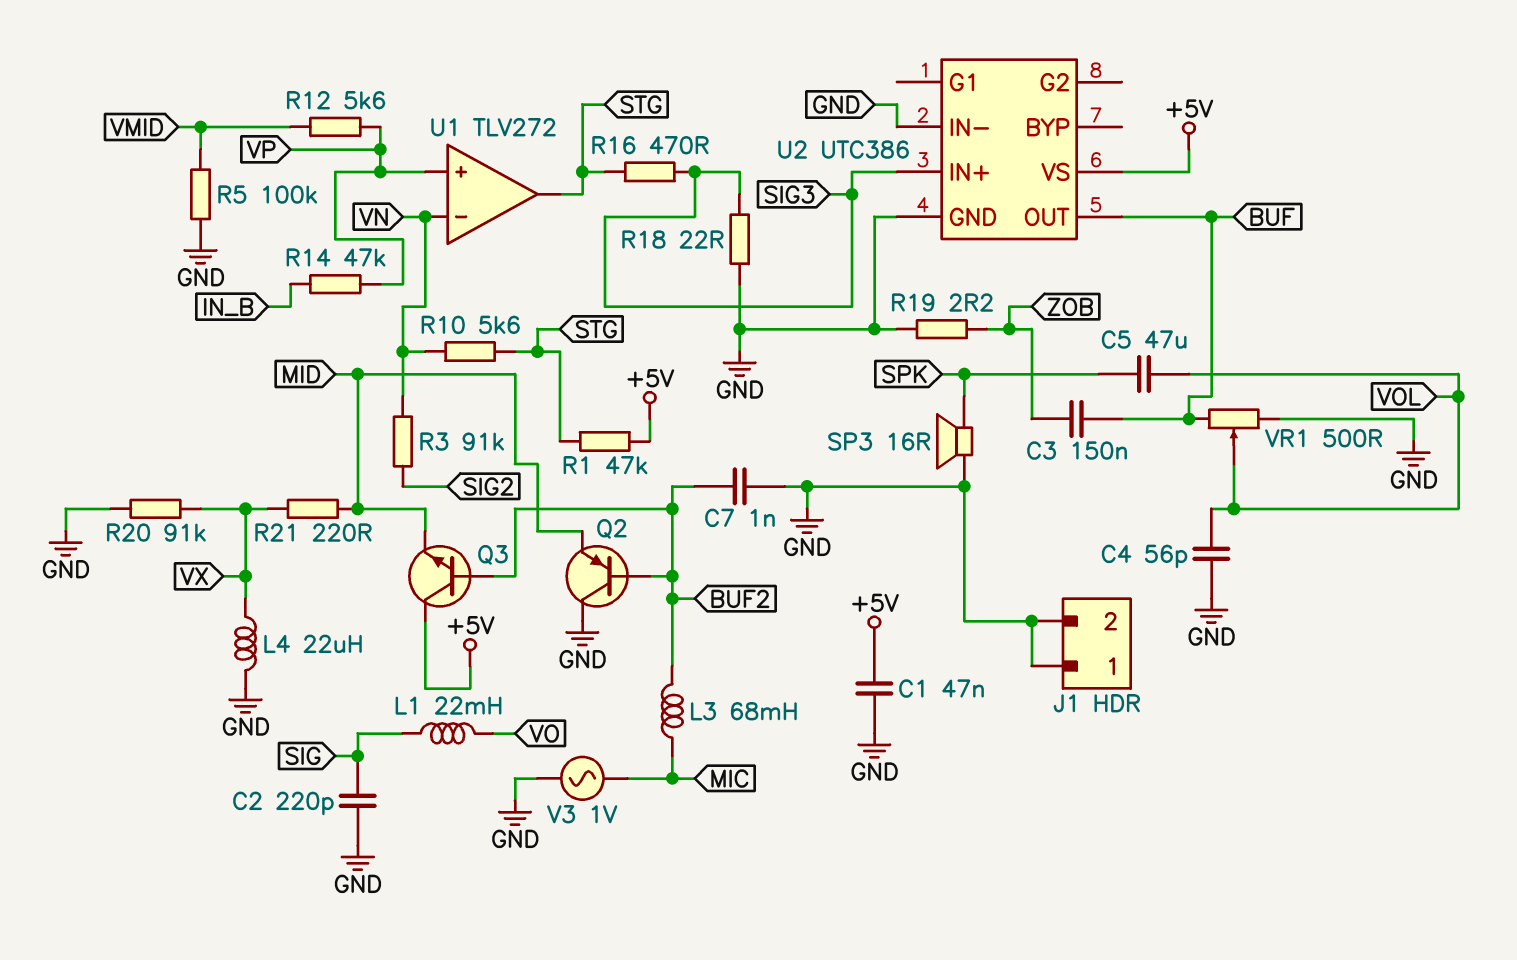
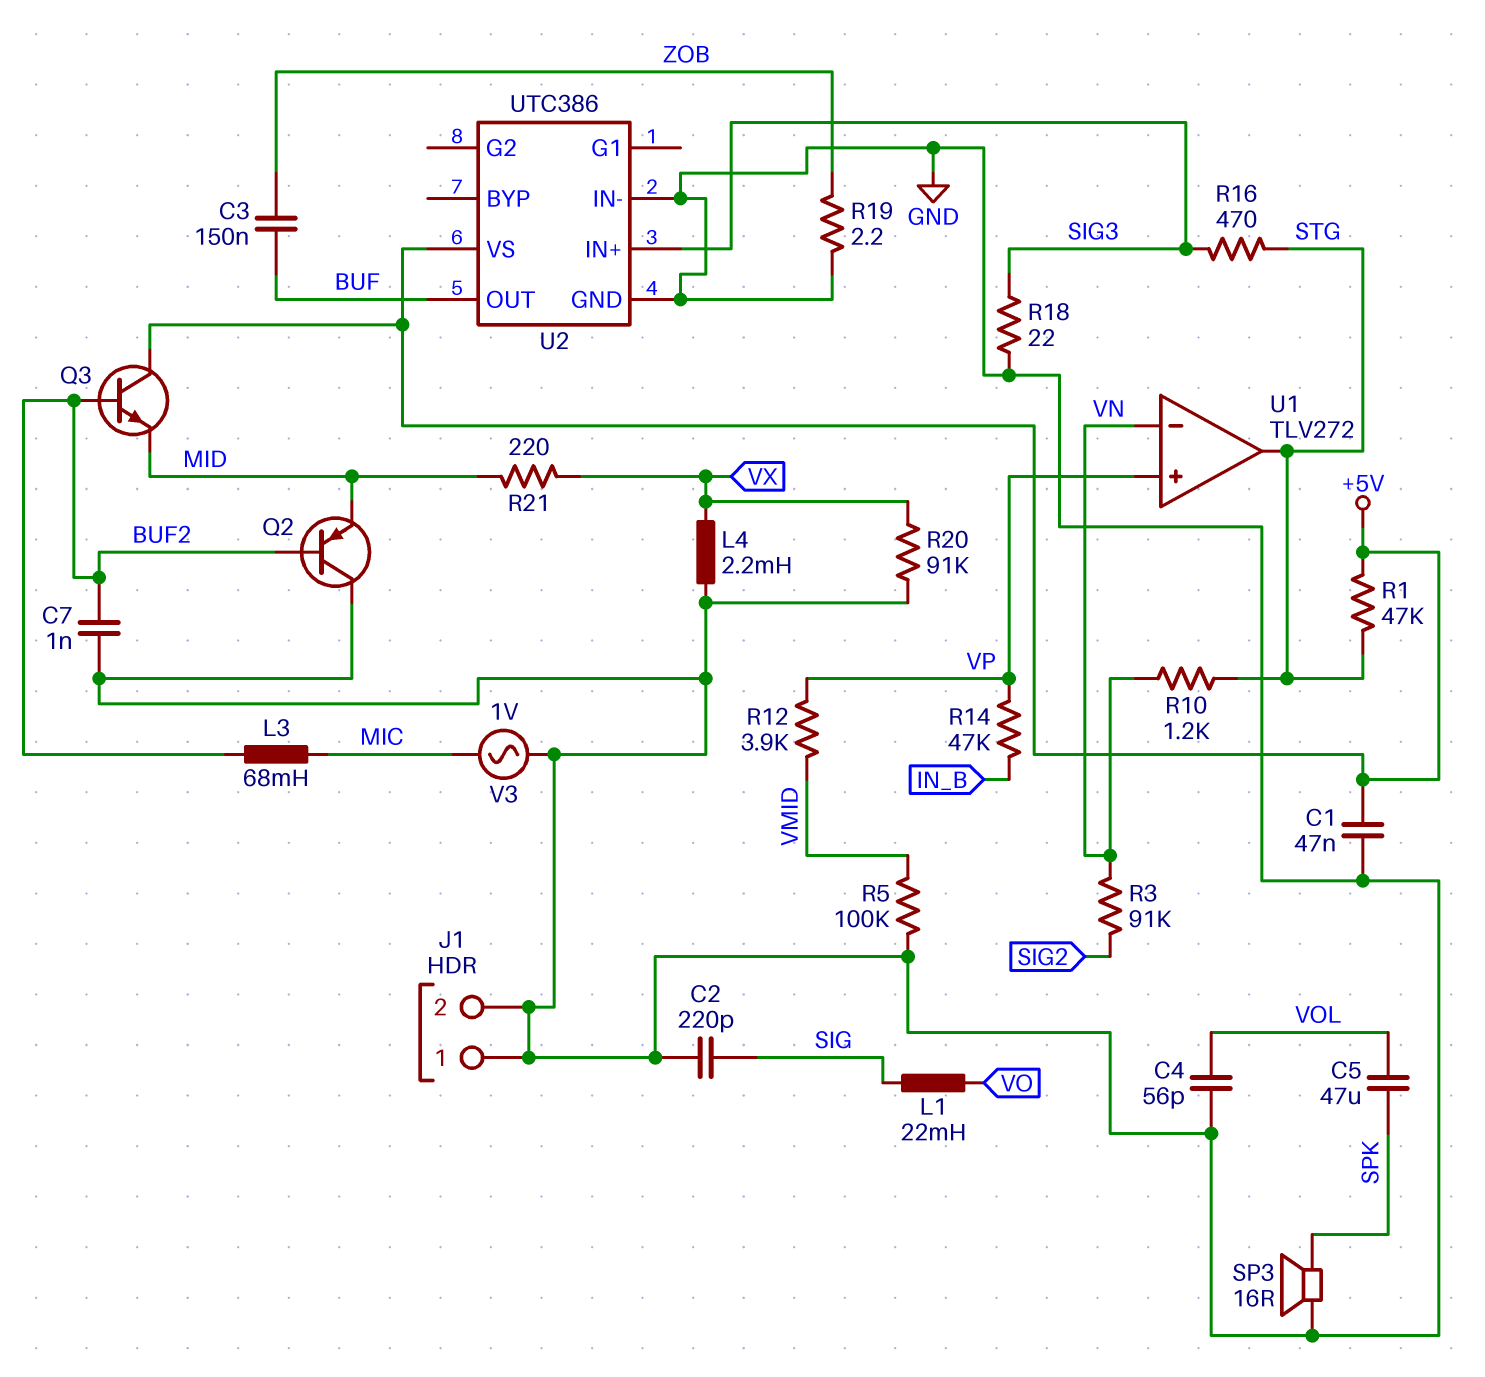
L4: 22uH (GND, VX) -> 2.2mH (GND, VX)
R10: 5.6k (STG, VN) -> 1.2k (STG, VN)
R12: 5.6k (VMID, VP) -> 3.9k (VMID, VP)
VR1: 500 (BUF, GND, wiper VOL) -> none

